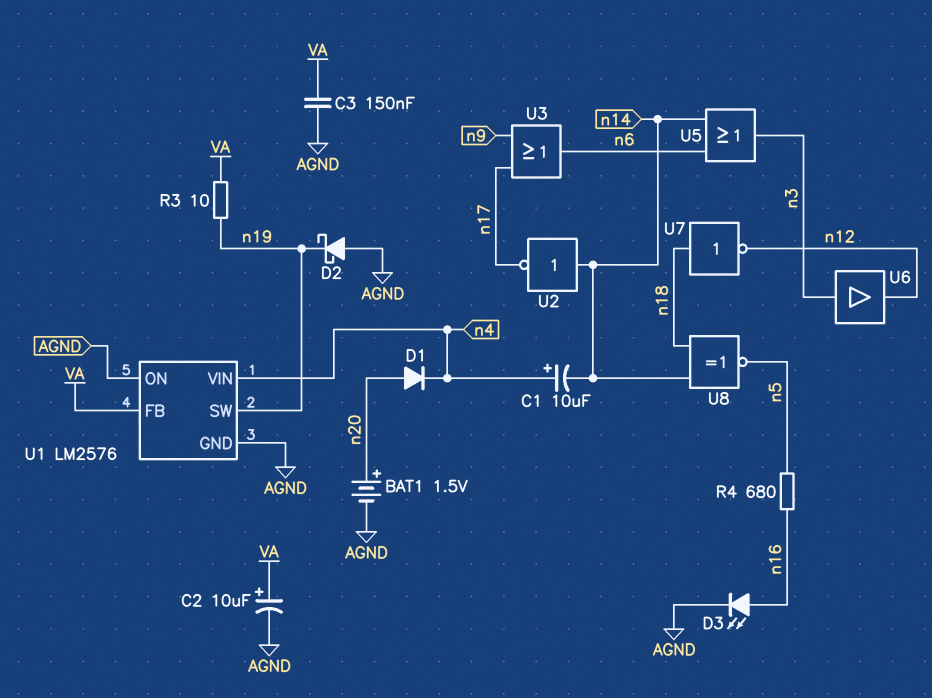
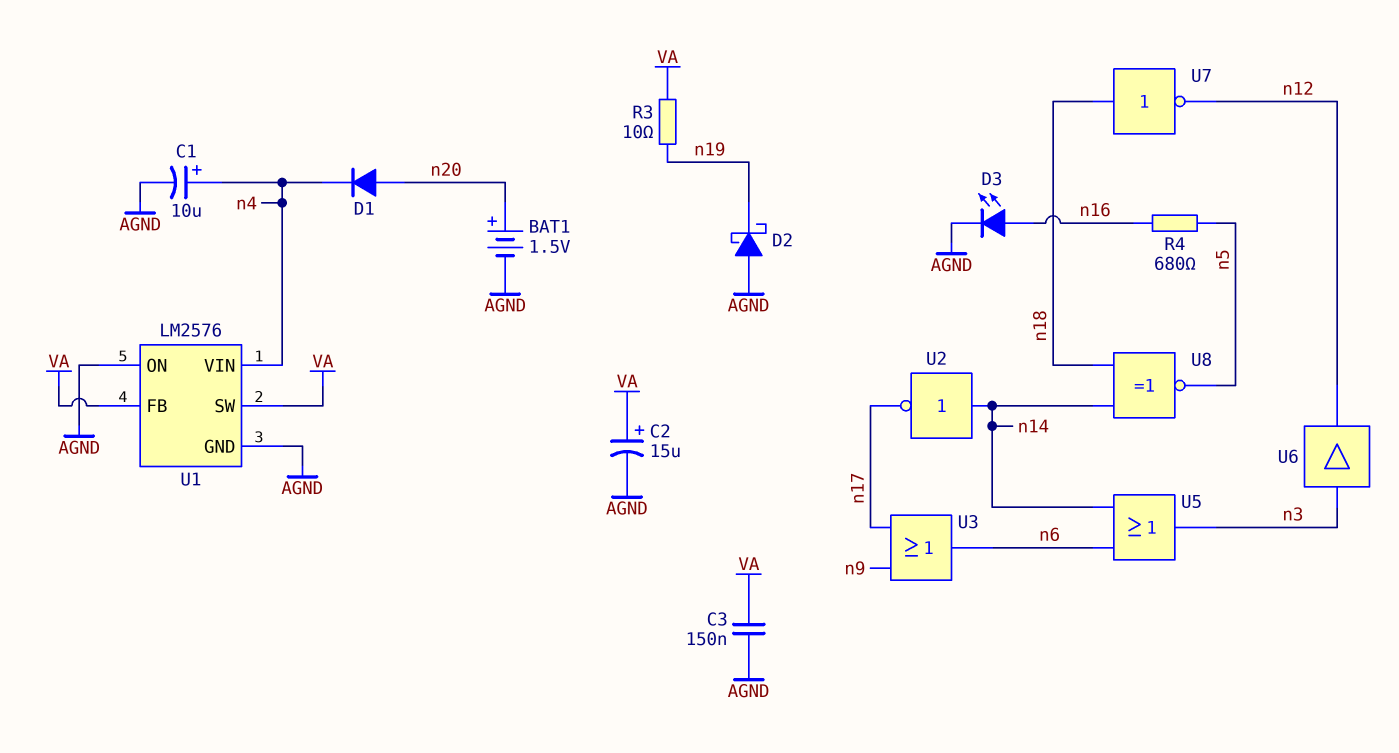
C1: 10uF (plus n4, minus n14) -> 10uF (plus n4, minus AGND)
C2: 10uF (plus VA, minus AGND) -> 15uF (plus VA, minus AGND)
U1 pin SW: n19 -> VA

